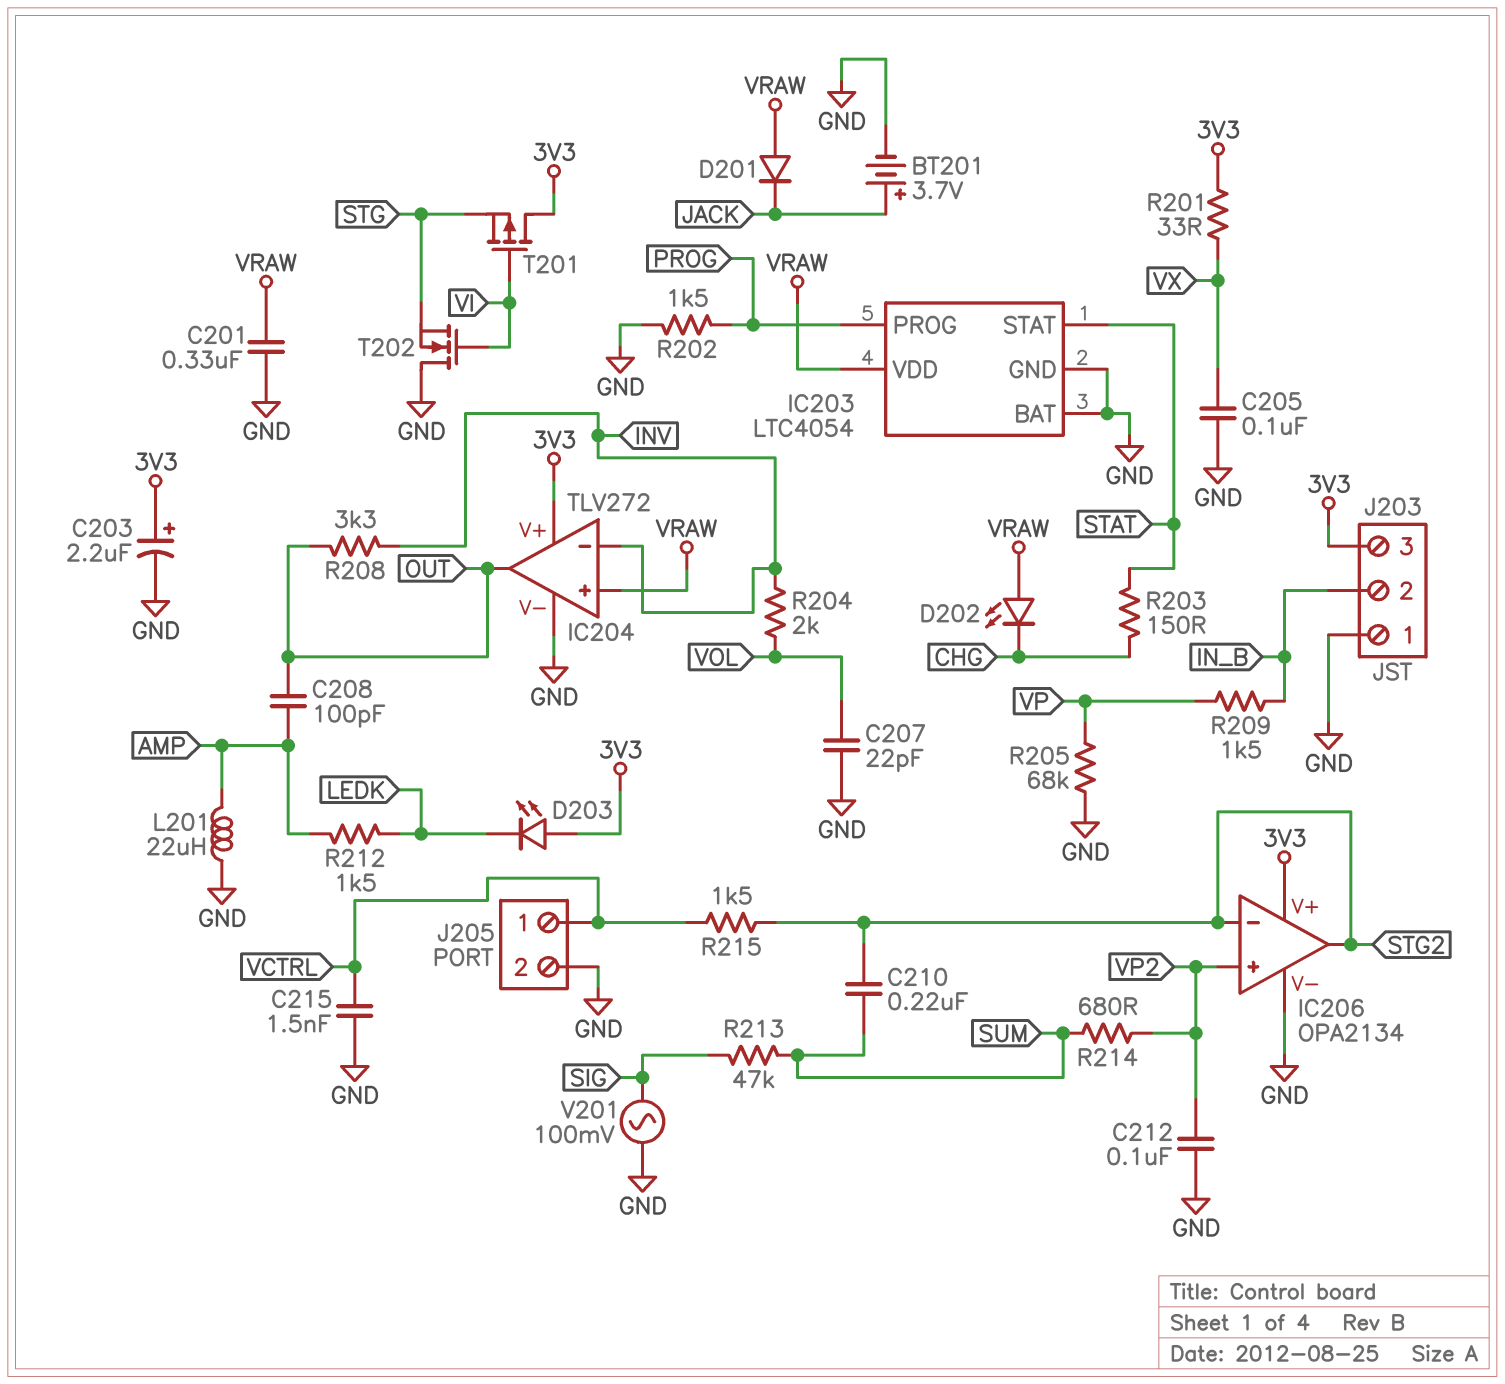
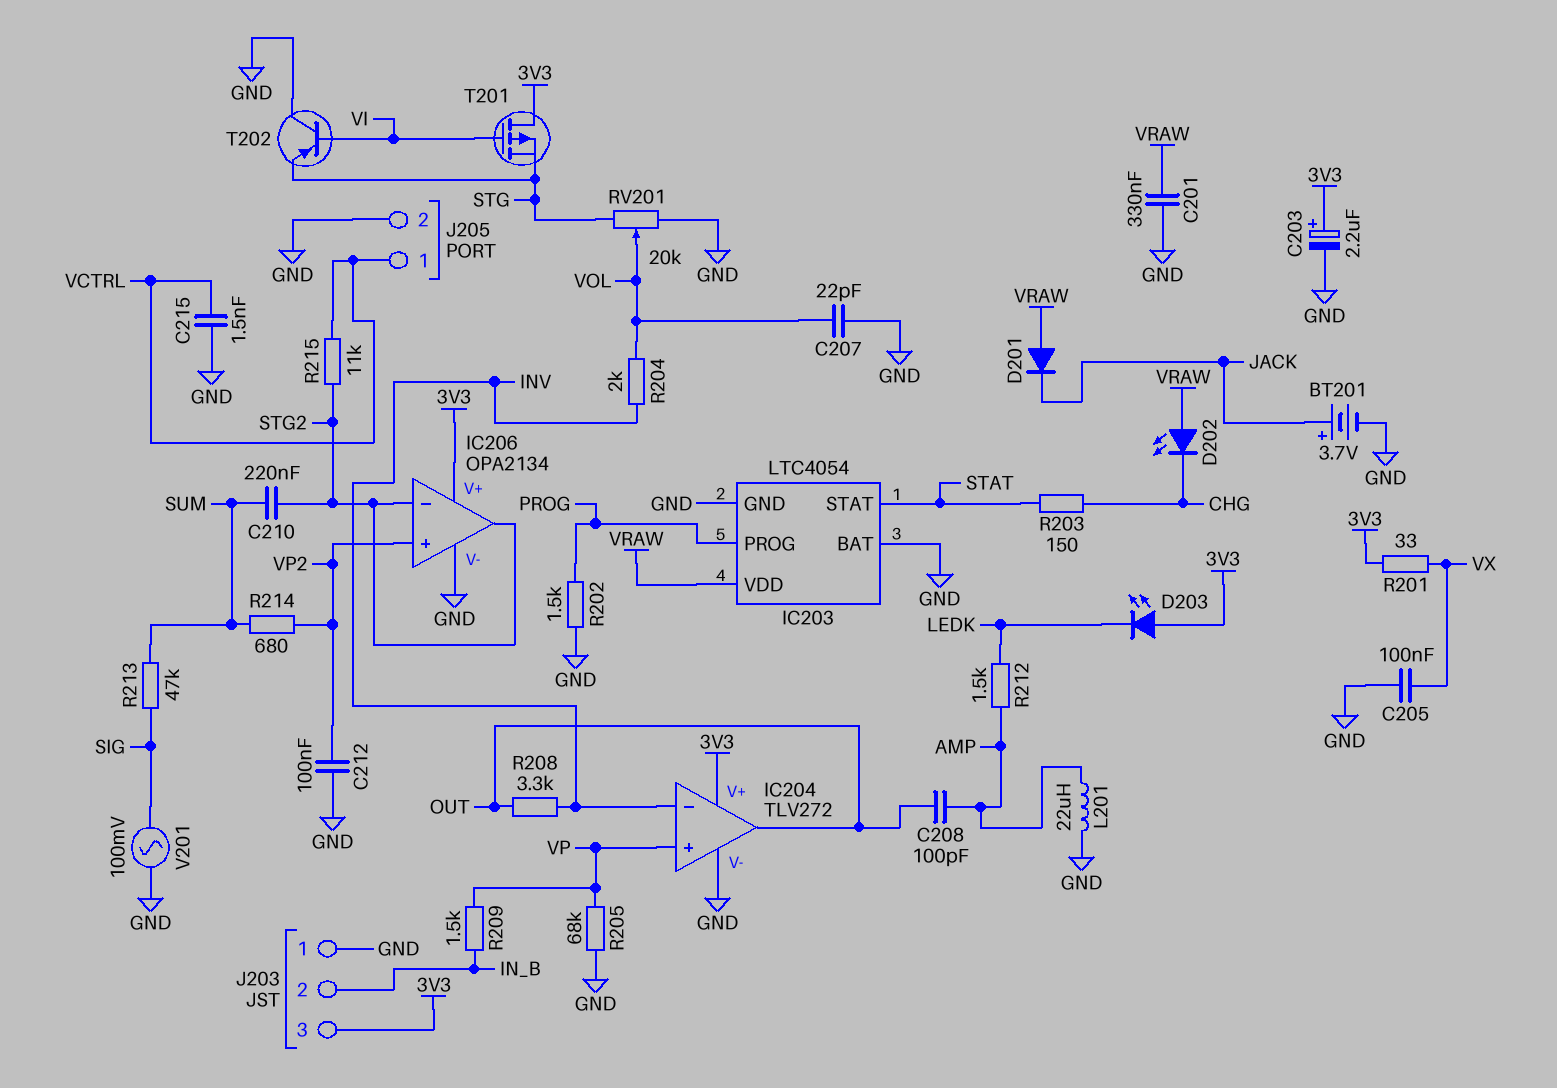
IC204 pin in+: VRAW -> VP
R215: 1.5k (STG2, VCTRL) -> 11k (STG2, VCTRL)
RV201: none -> 20k (GND, STG, wiper VOL)
T202: NMOS (G VI, D GND, S STG) -> PNP (B VI, C GND, E STG)

